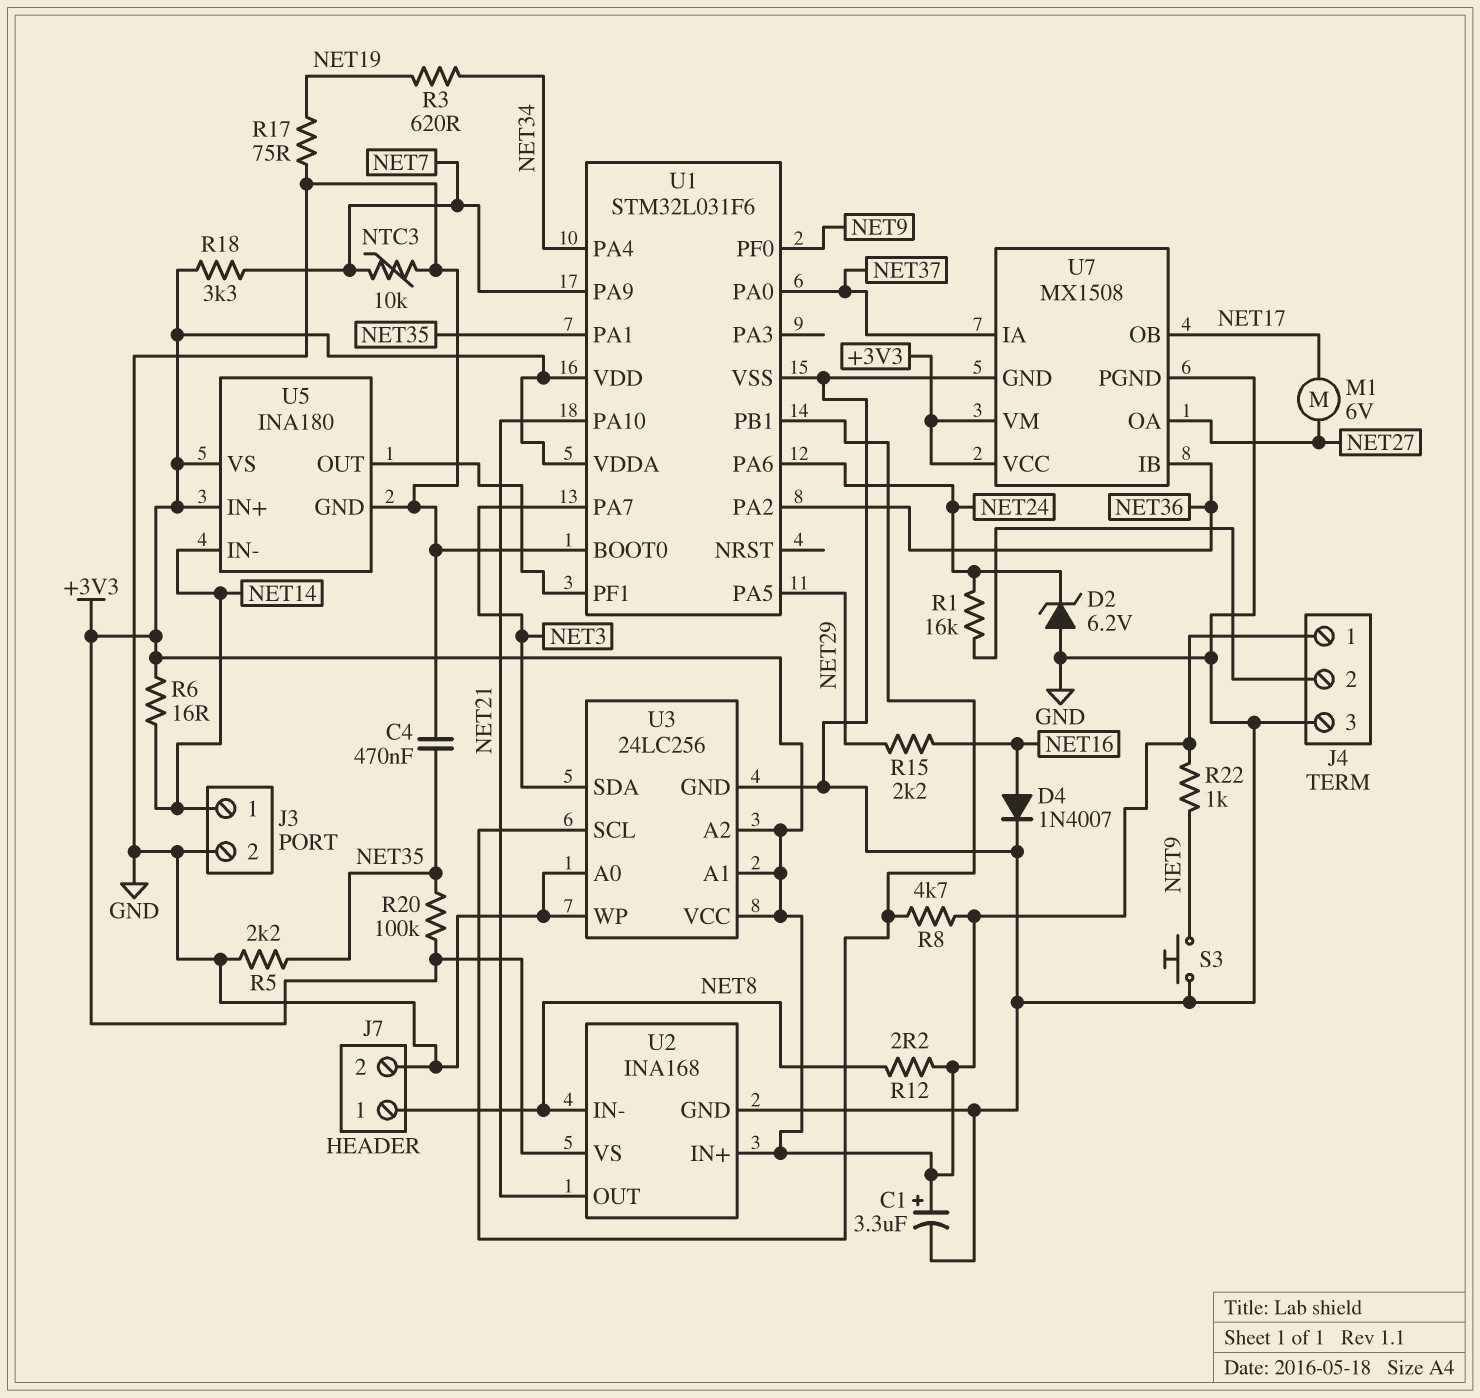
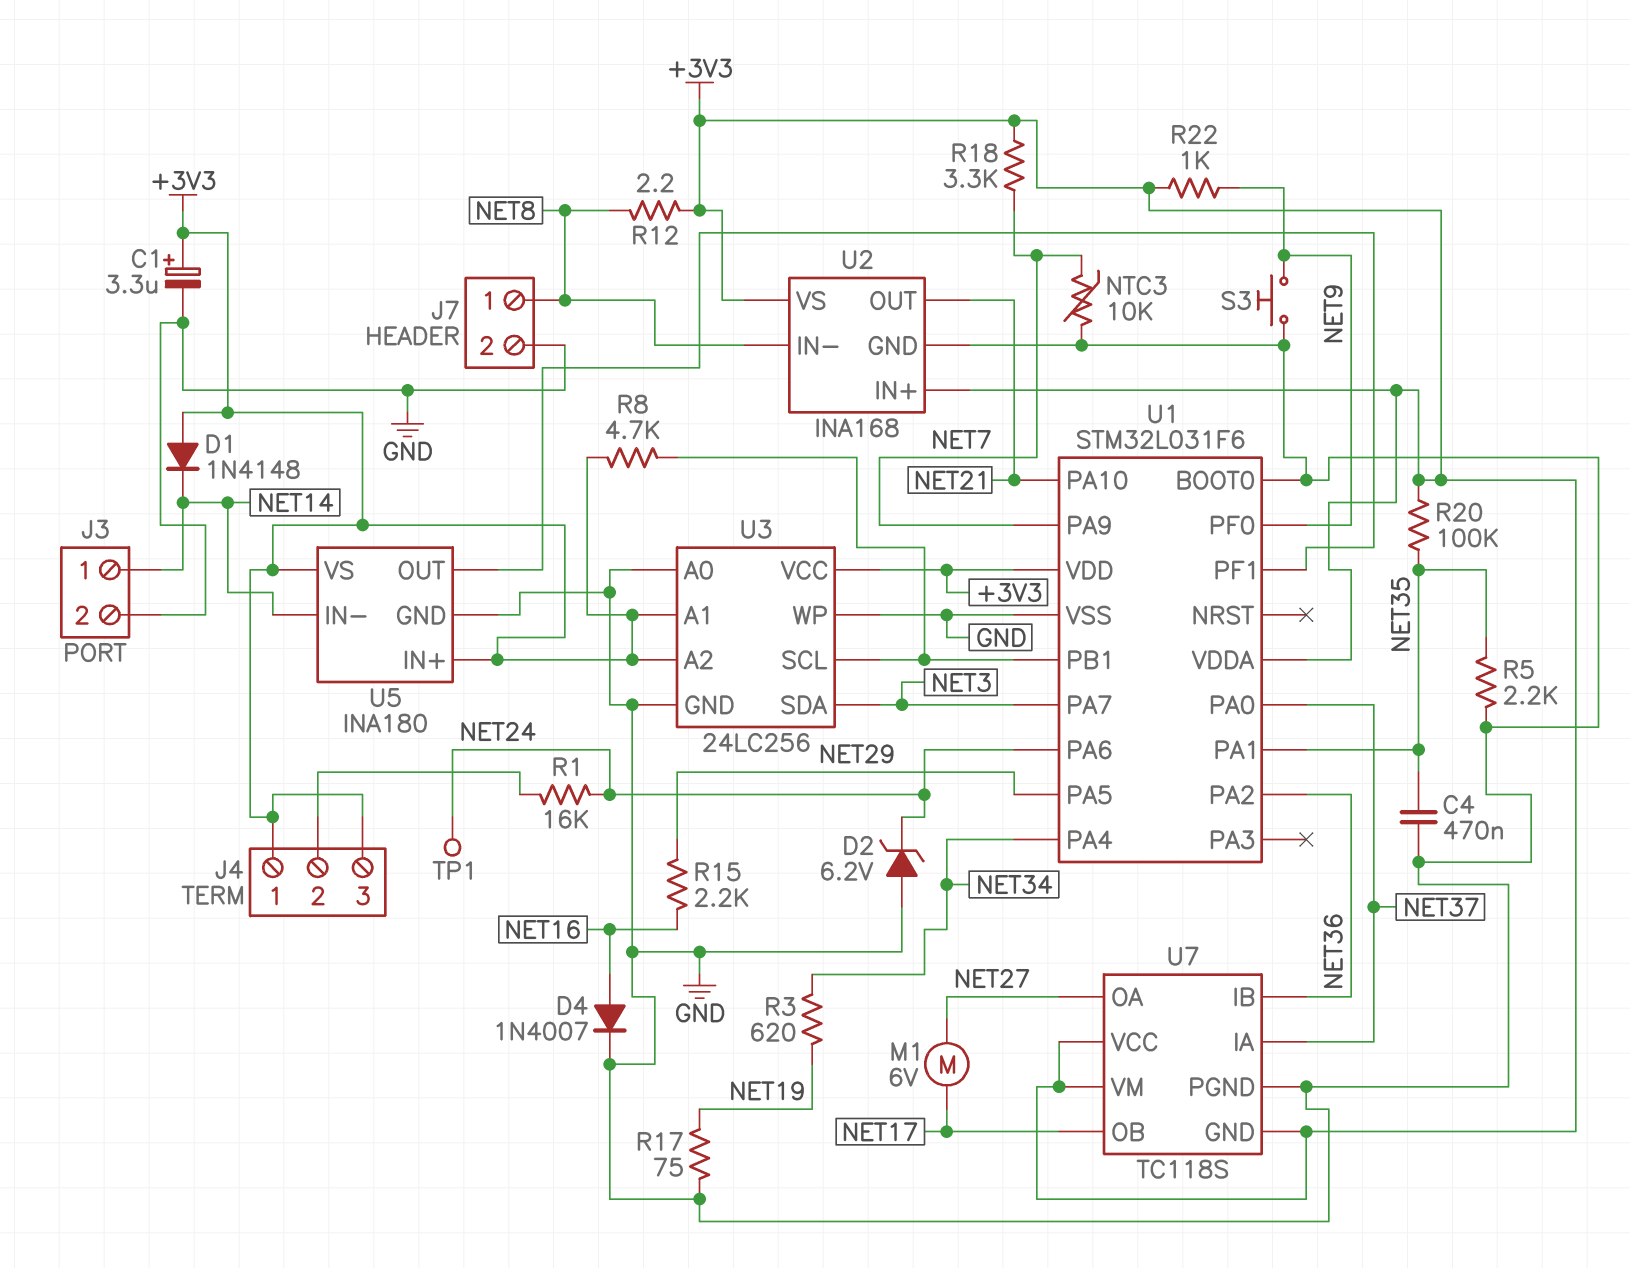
D1: none -> diode 1N4148 (A +3V3, K NET14)
J4 pin 3: GND -> +3V3
R6: 16 (+3V3, NET14) -> none
TP1: none -> test point (NET24)
U7: MX1508 -> TC118S
U7 pin GND: GND -> +3V3

